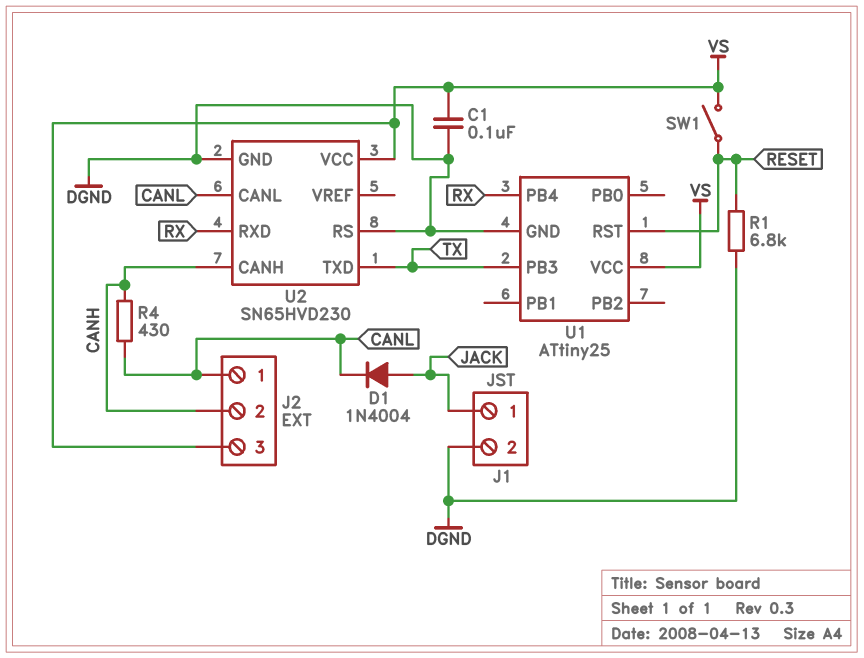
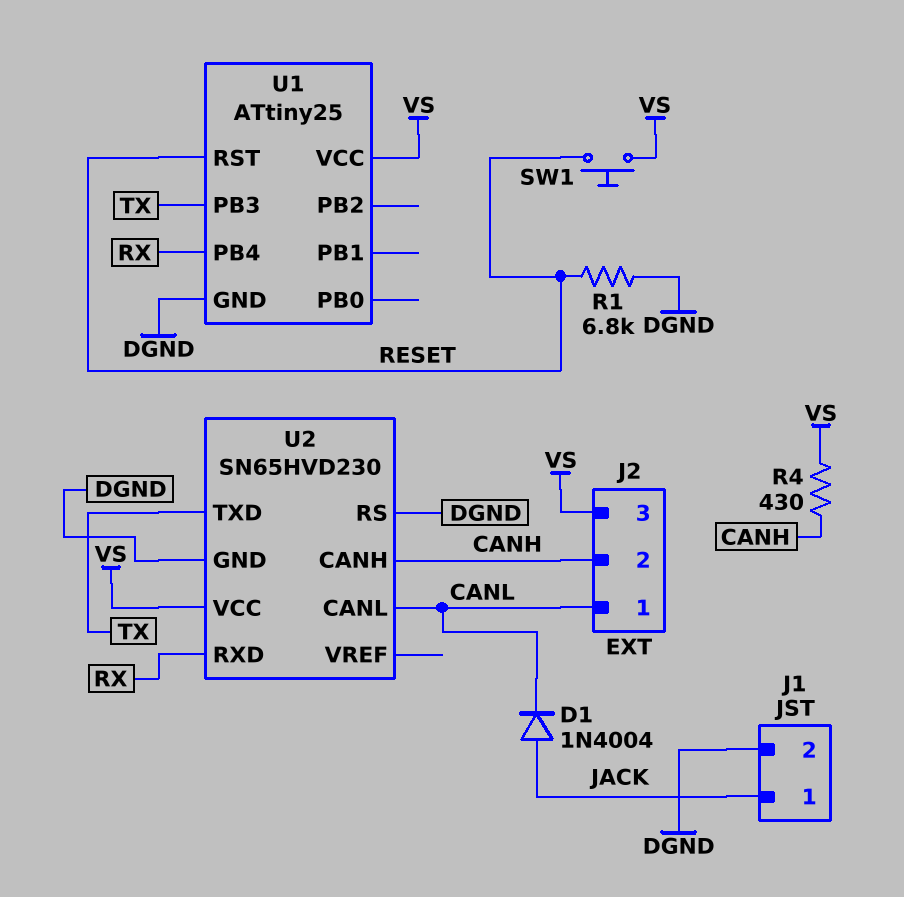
C1: 100nF (DGND, VS) -> none
R4: 430 (CANH, CANL) -> 430 (CANH, VS)
SW1: switch (RESET, VS) -> button (RESET, VS)

